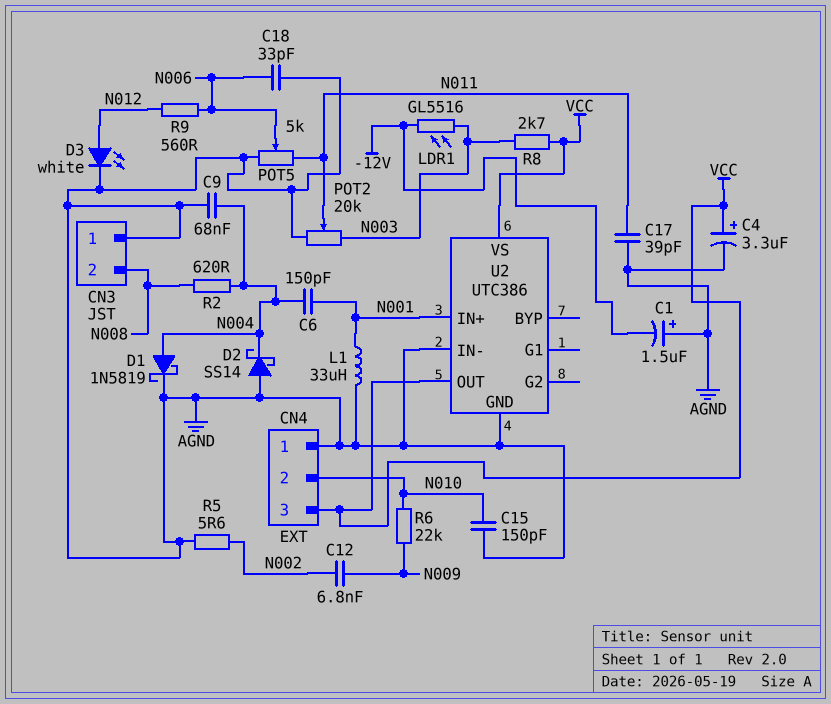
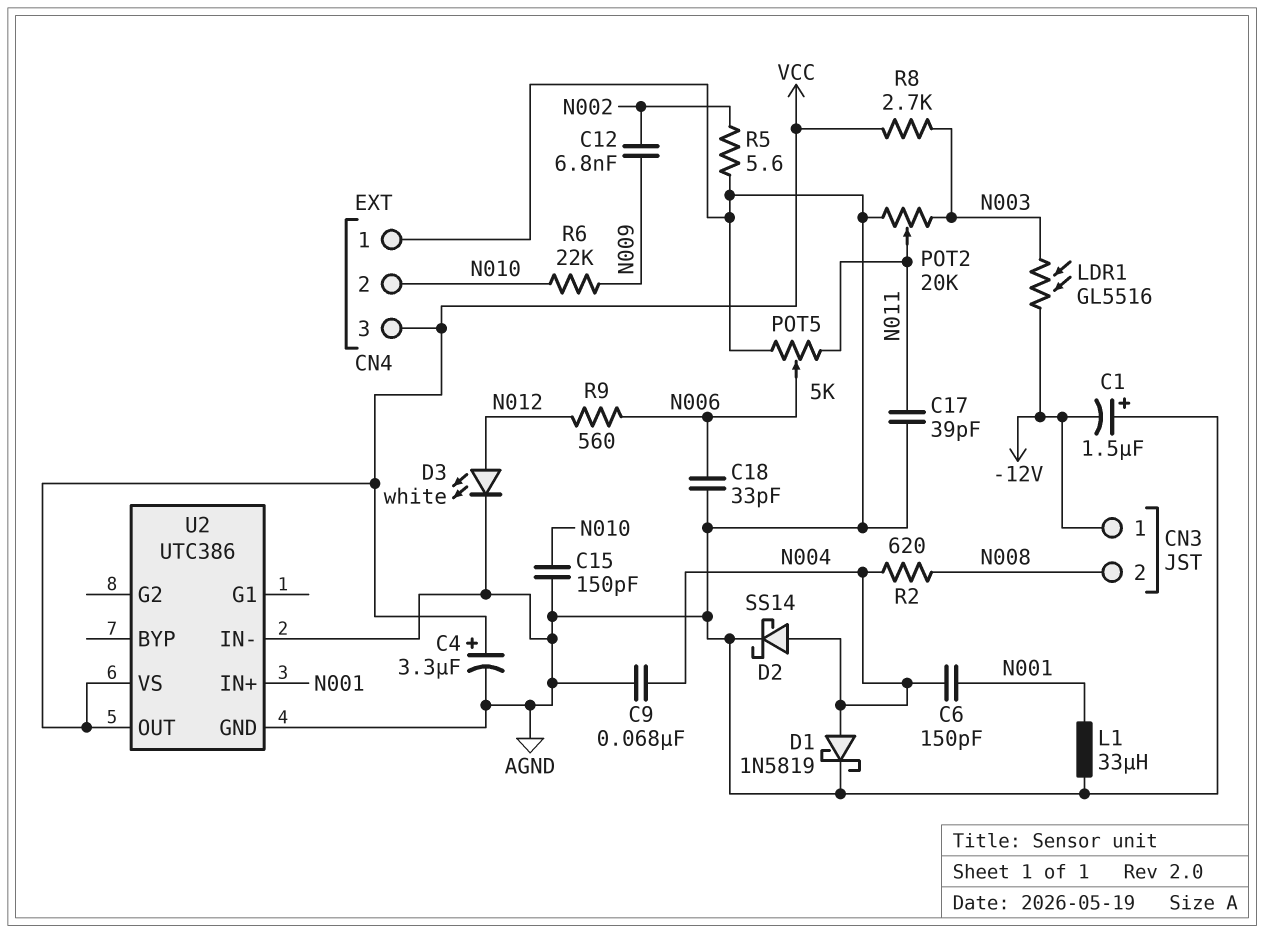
CN3 pin 1: AGND -> -12V
D2: schottky SS14 (A AGND, K N004) -> schottky SS14 (A N004, K AGND)

